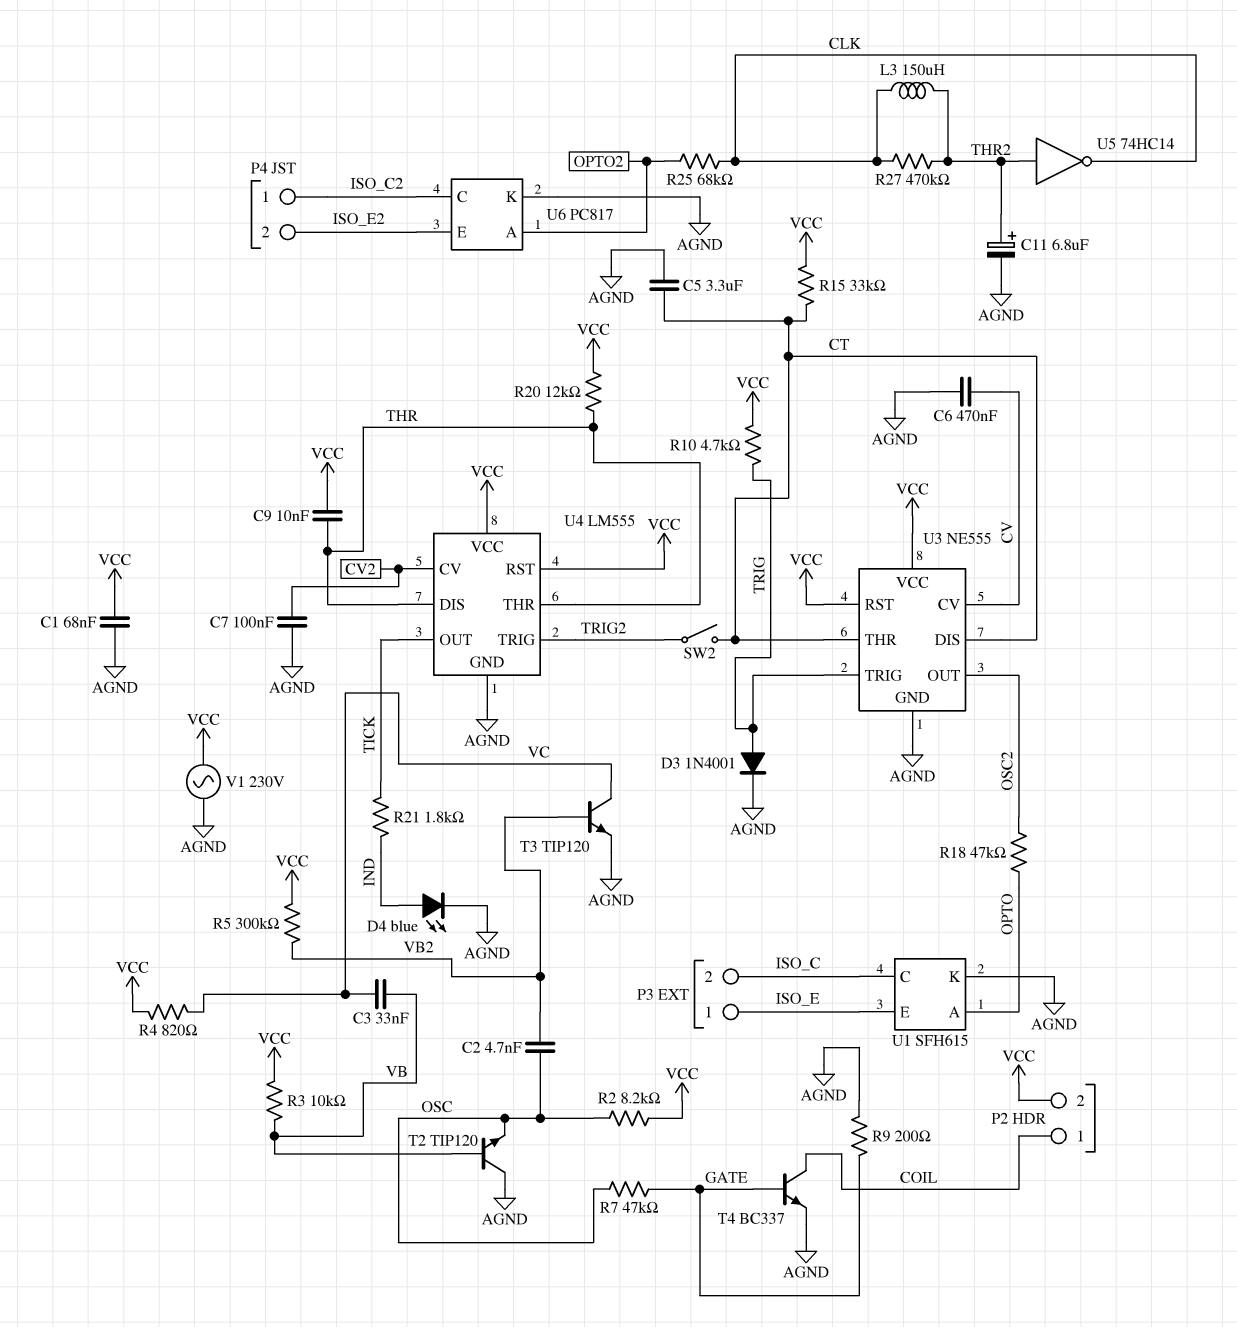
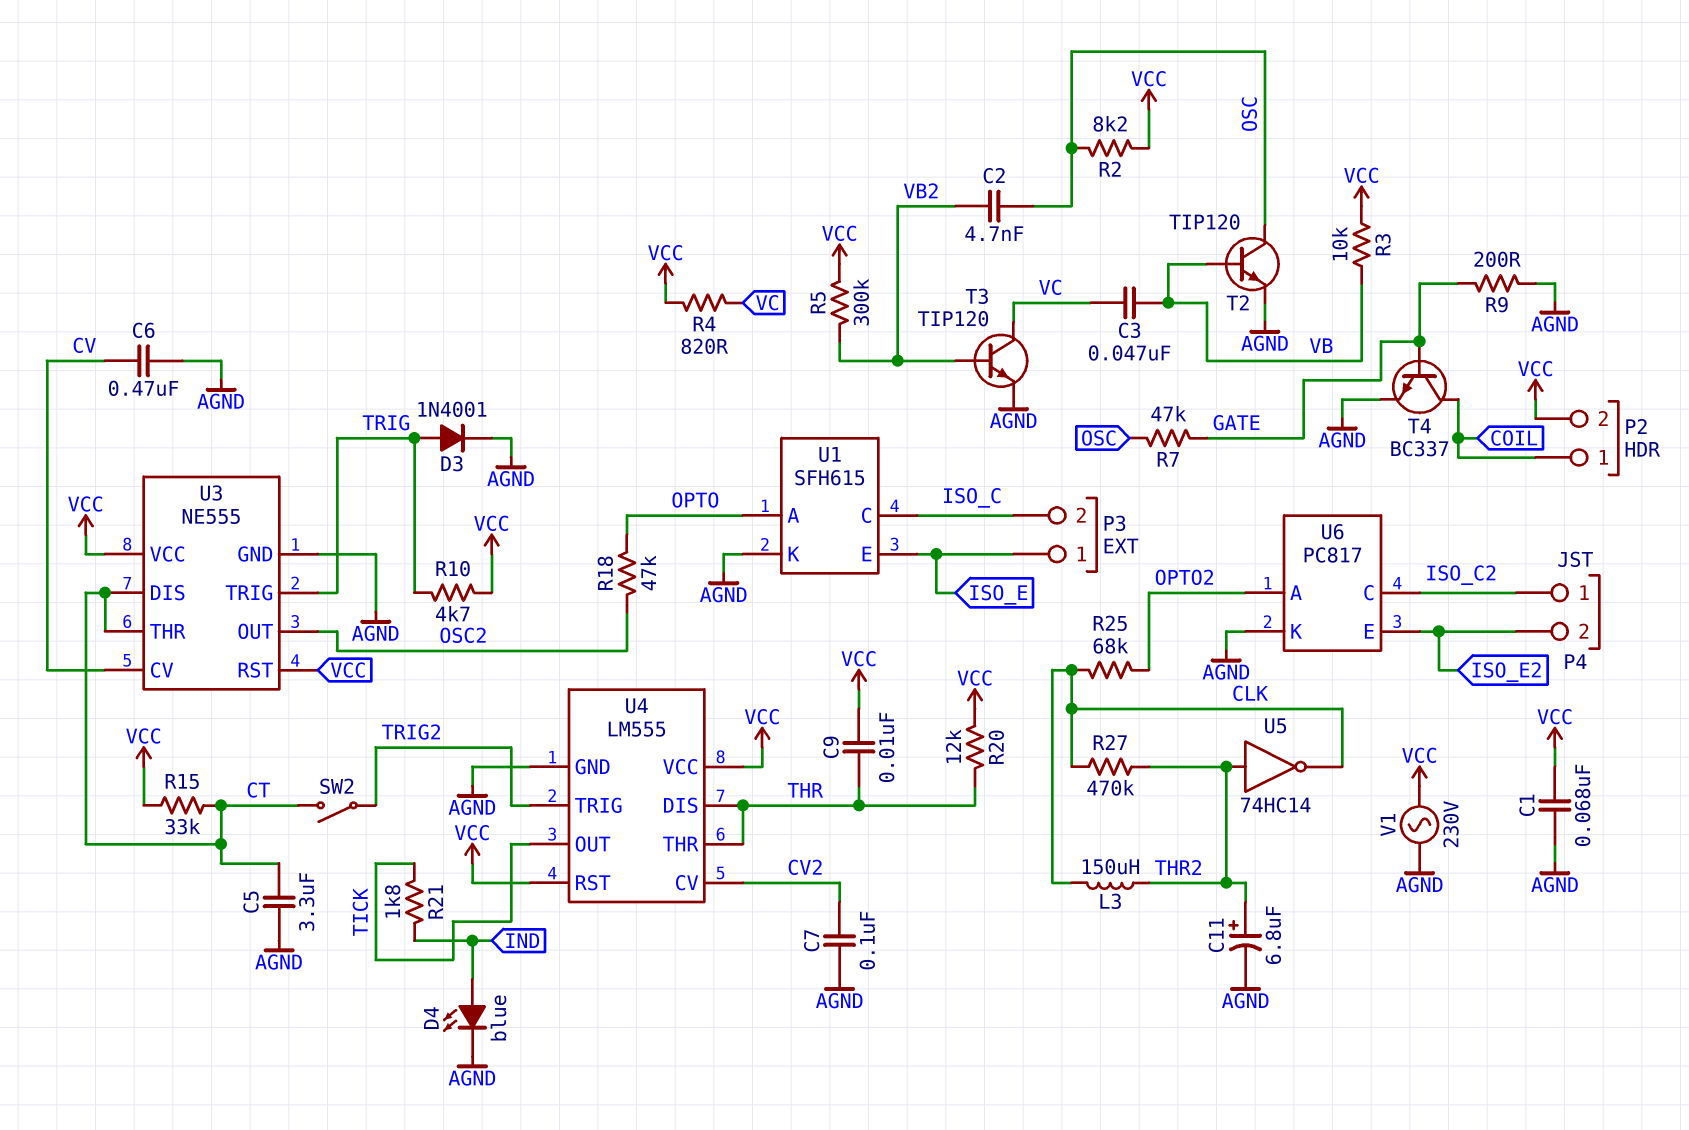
C3: 33nF (VB, VC) -> 47nF (VB, VC)
T2: NPN TIP120 (B VB, C AGND, E OSC) -> NPN TIP120 (B VB, C OSC, E AGND)

